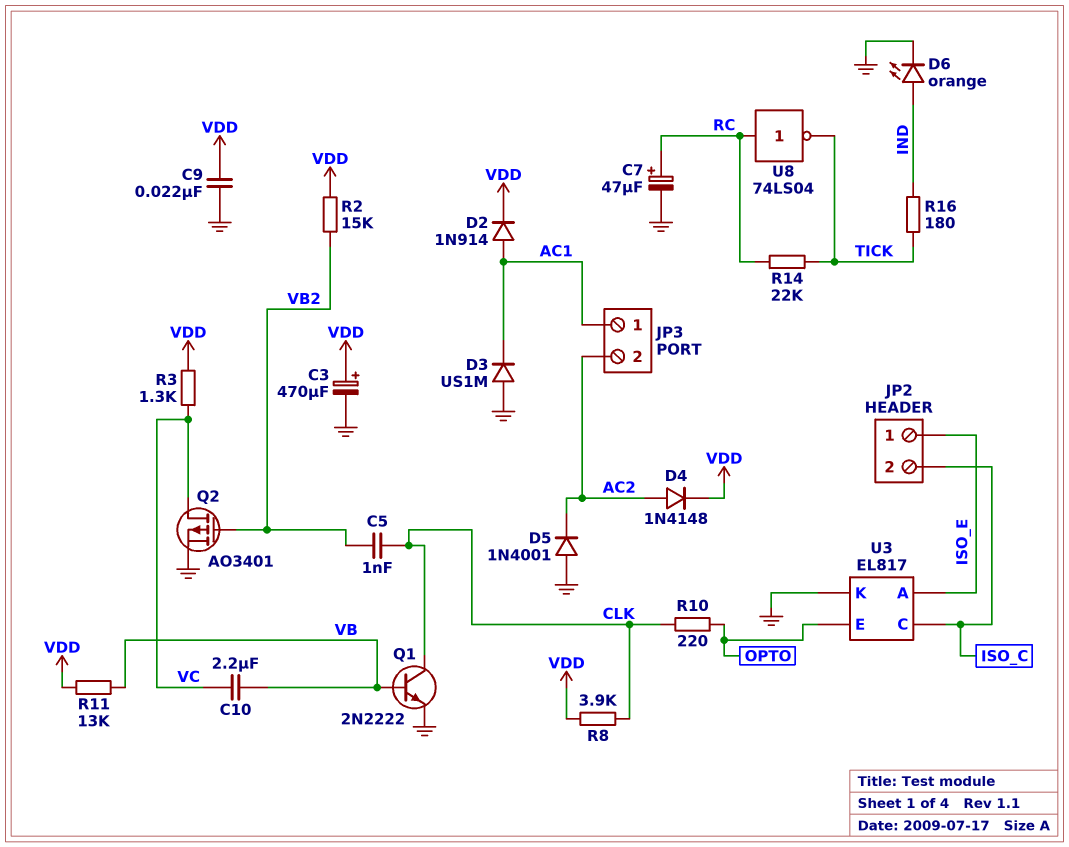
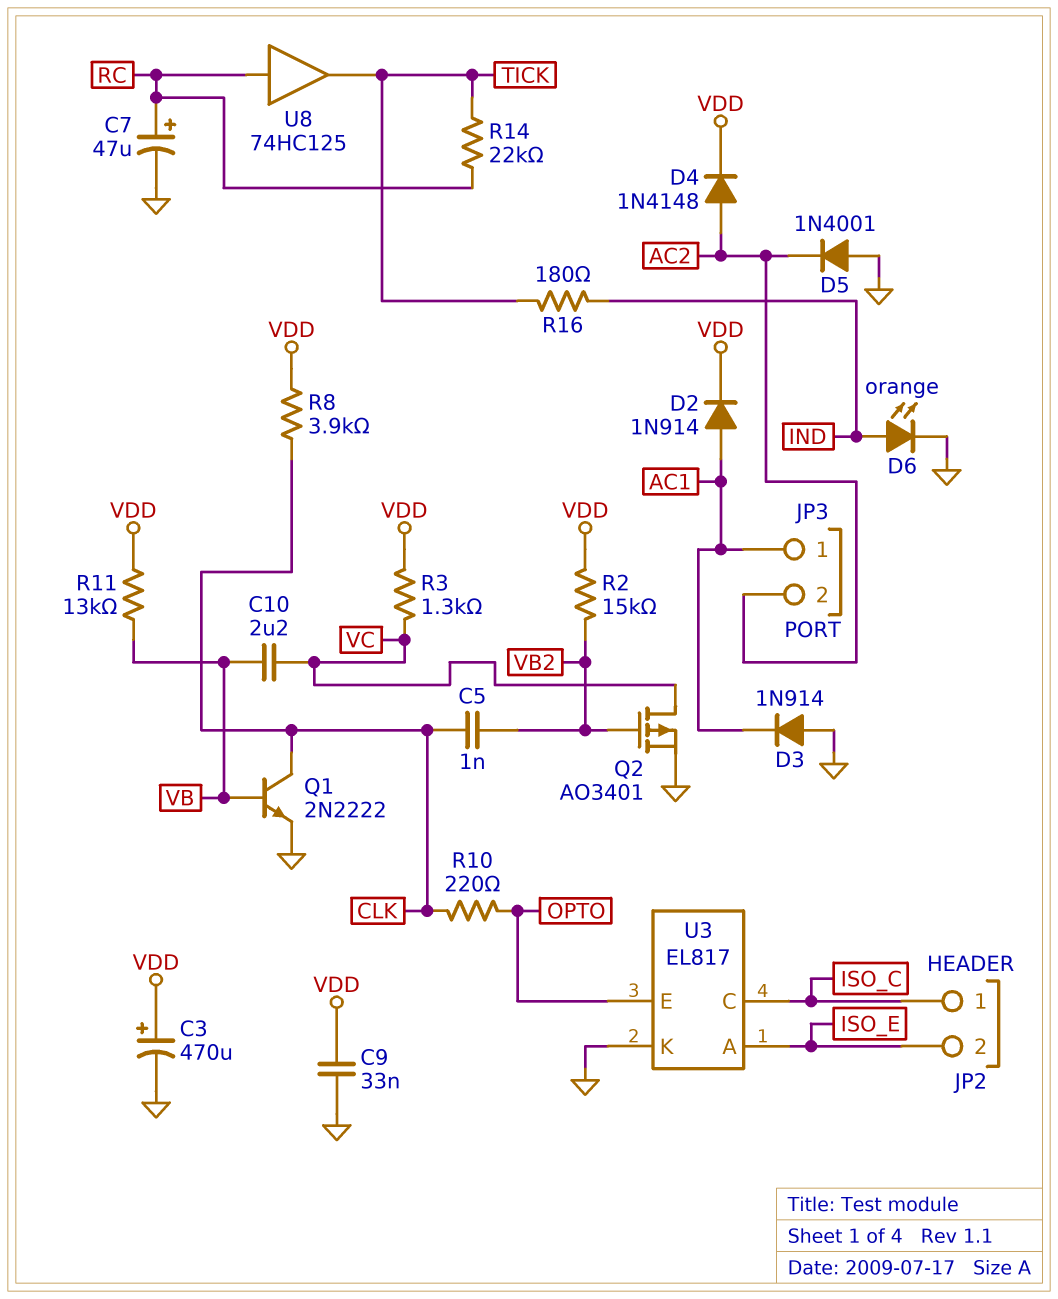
C9: 22nF (GND, VDD) -> 33nF (GND, VDD)
D3: diode US1M (A GND, K AC1) -> diode 1N914 (A GND, K AC1)
JP2 pin 1: ISO_E -> ISO_C
JP2 pin 2: ISO_C -> ISO_E
U8: NOT 74LS04 (in RC, out TICK) -> buffer 74HC125 (in RC, out TICK)

